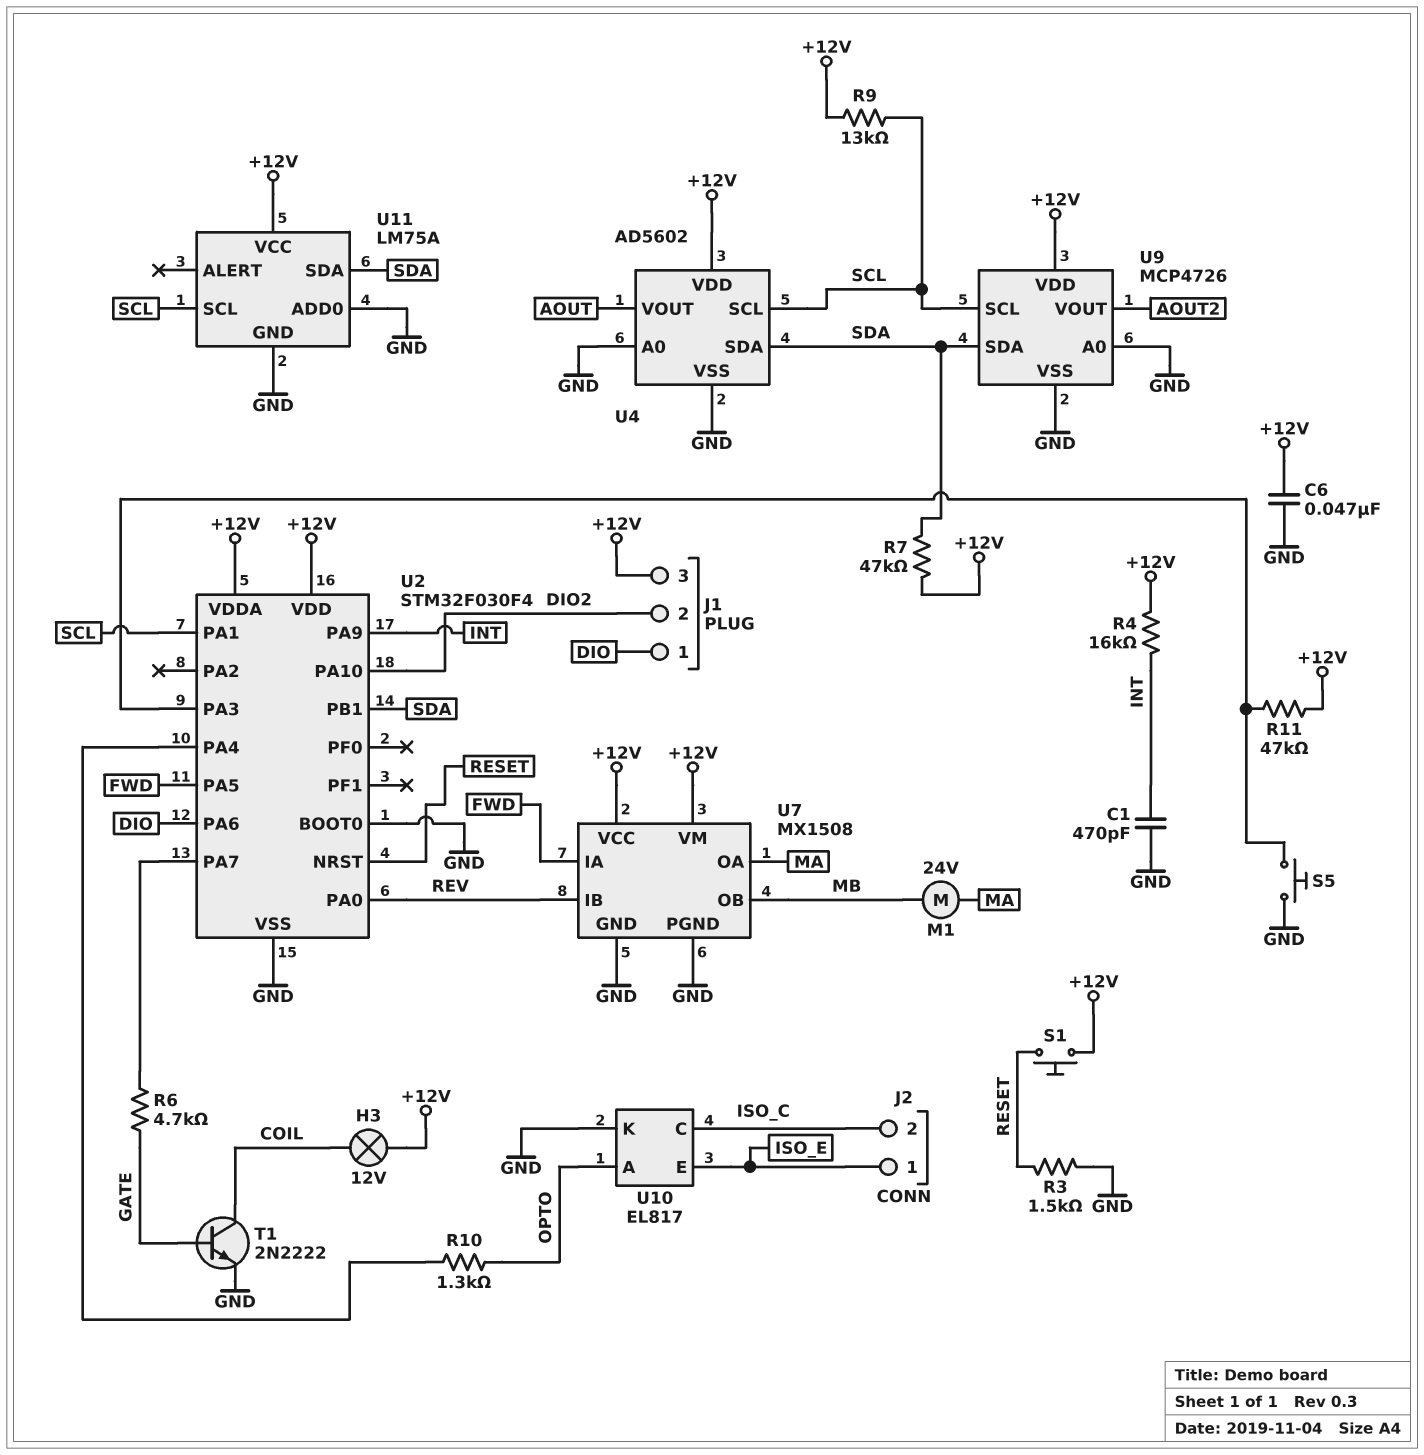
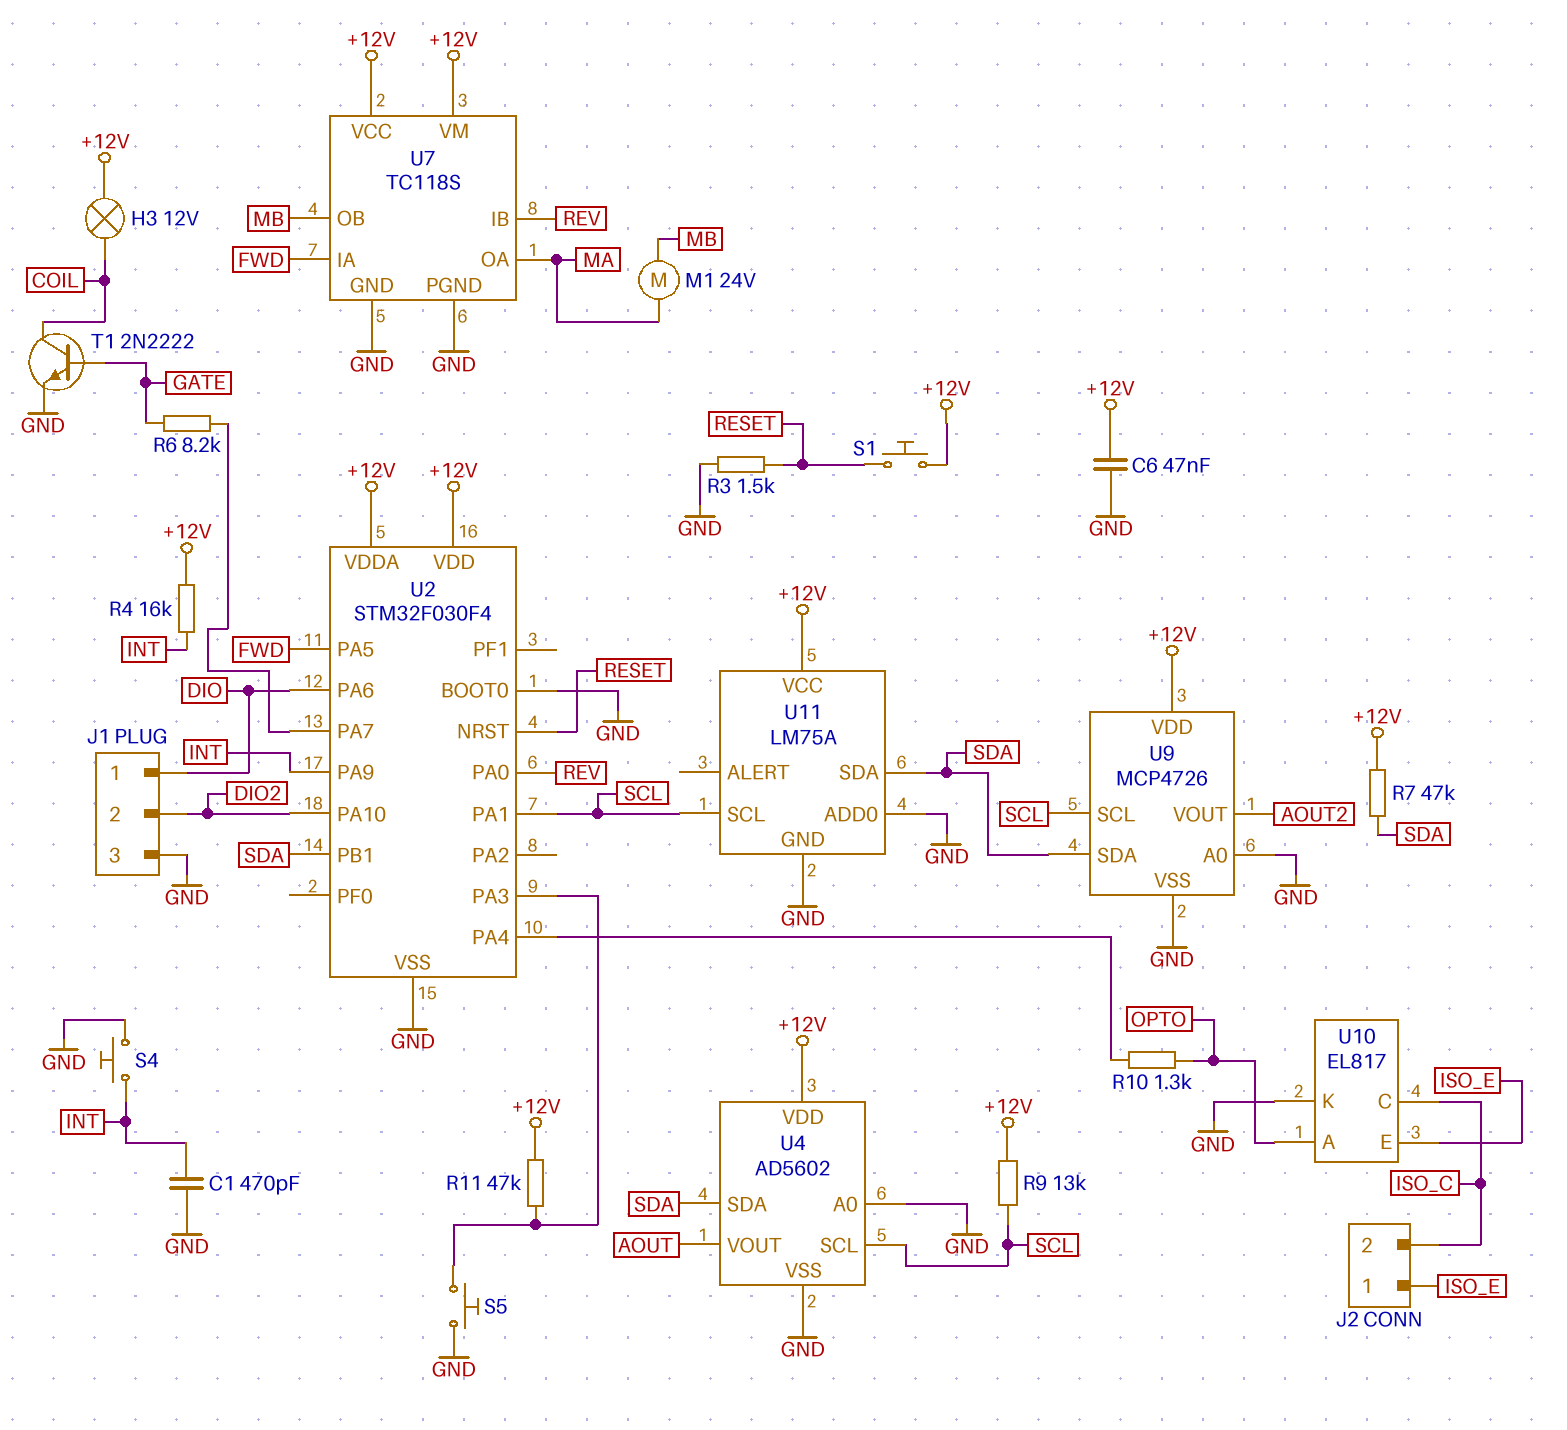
J1 pin 3: +12V -> GND
R6: 4.7k (GATE, U2/PA7) -> 8.2k (GATE, U2/PA7)
S4: none -> button (GND, INT)
U7: MX1508 -> TC118S

